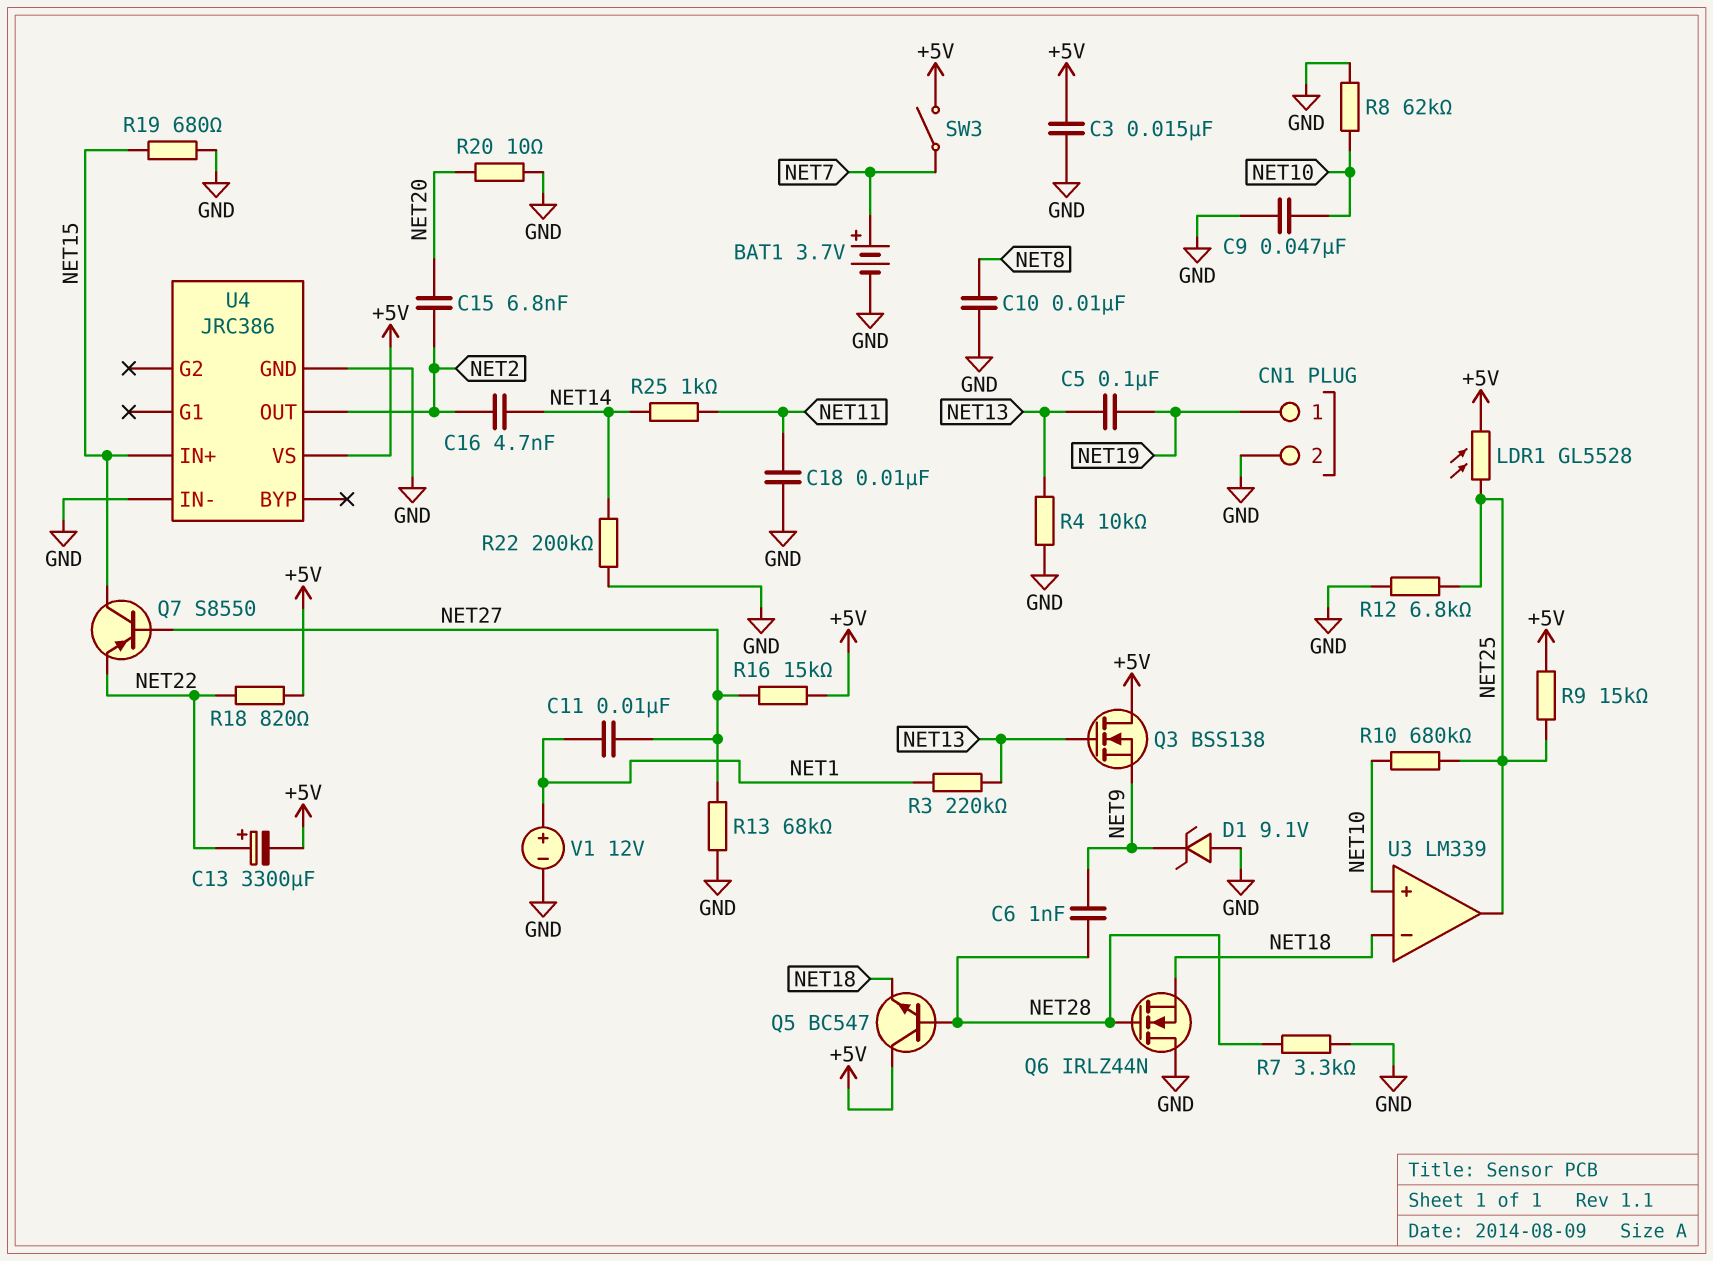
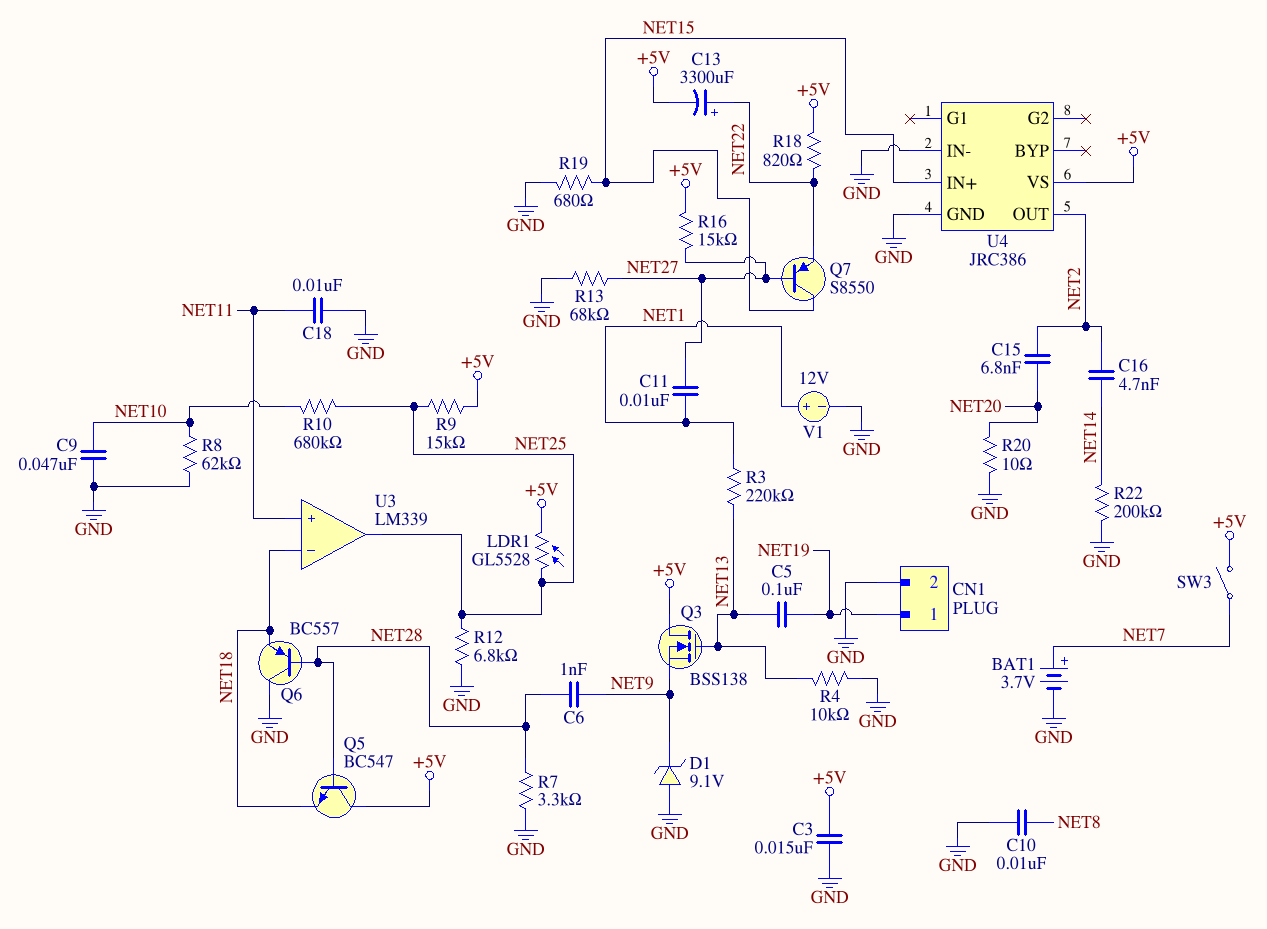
Q6: NMOS IRLZ44N (G NET28, D GND, S NET18) -> PNP BC557 (B NET28, C GND, E NET18)
R25: 1k (NET11, NET14) -> none
U3 pin in+: NET10 -> NET11

